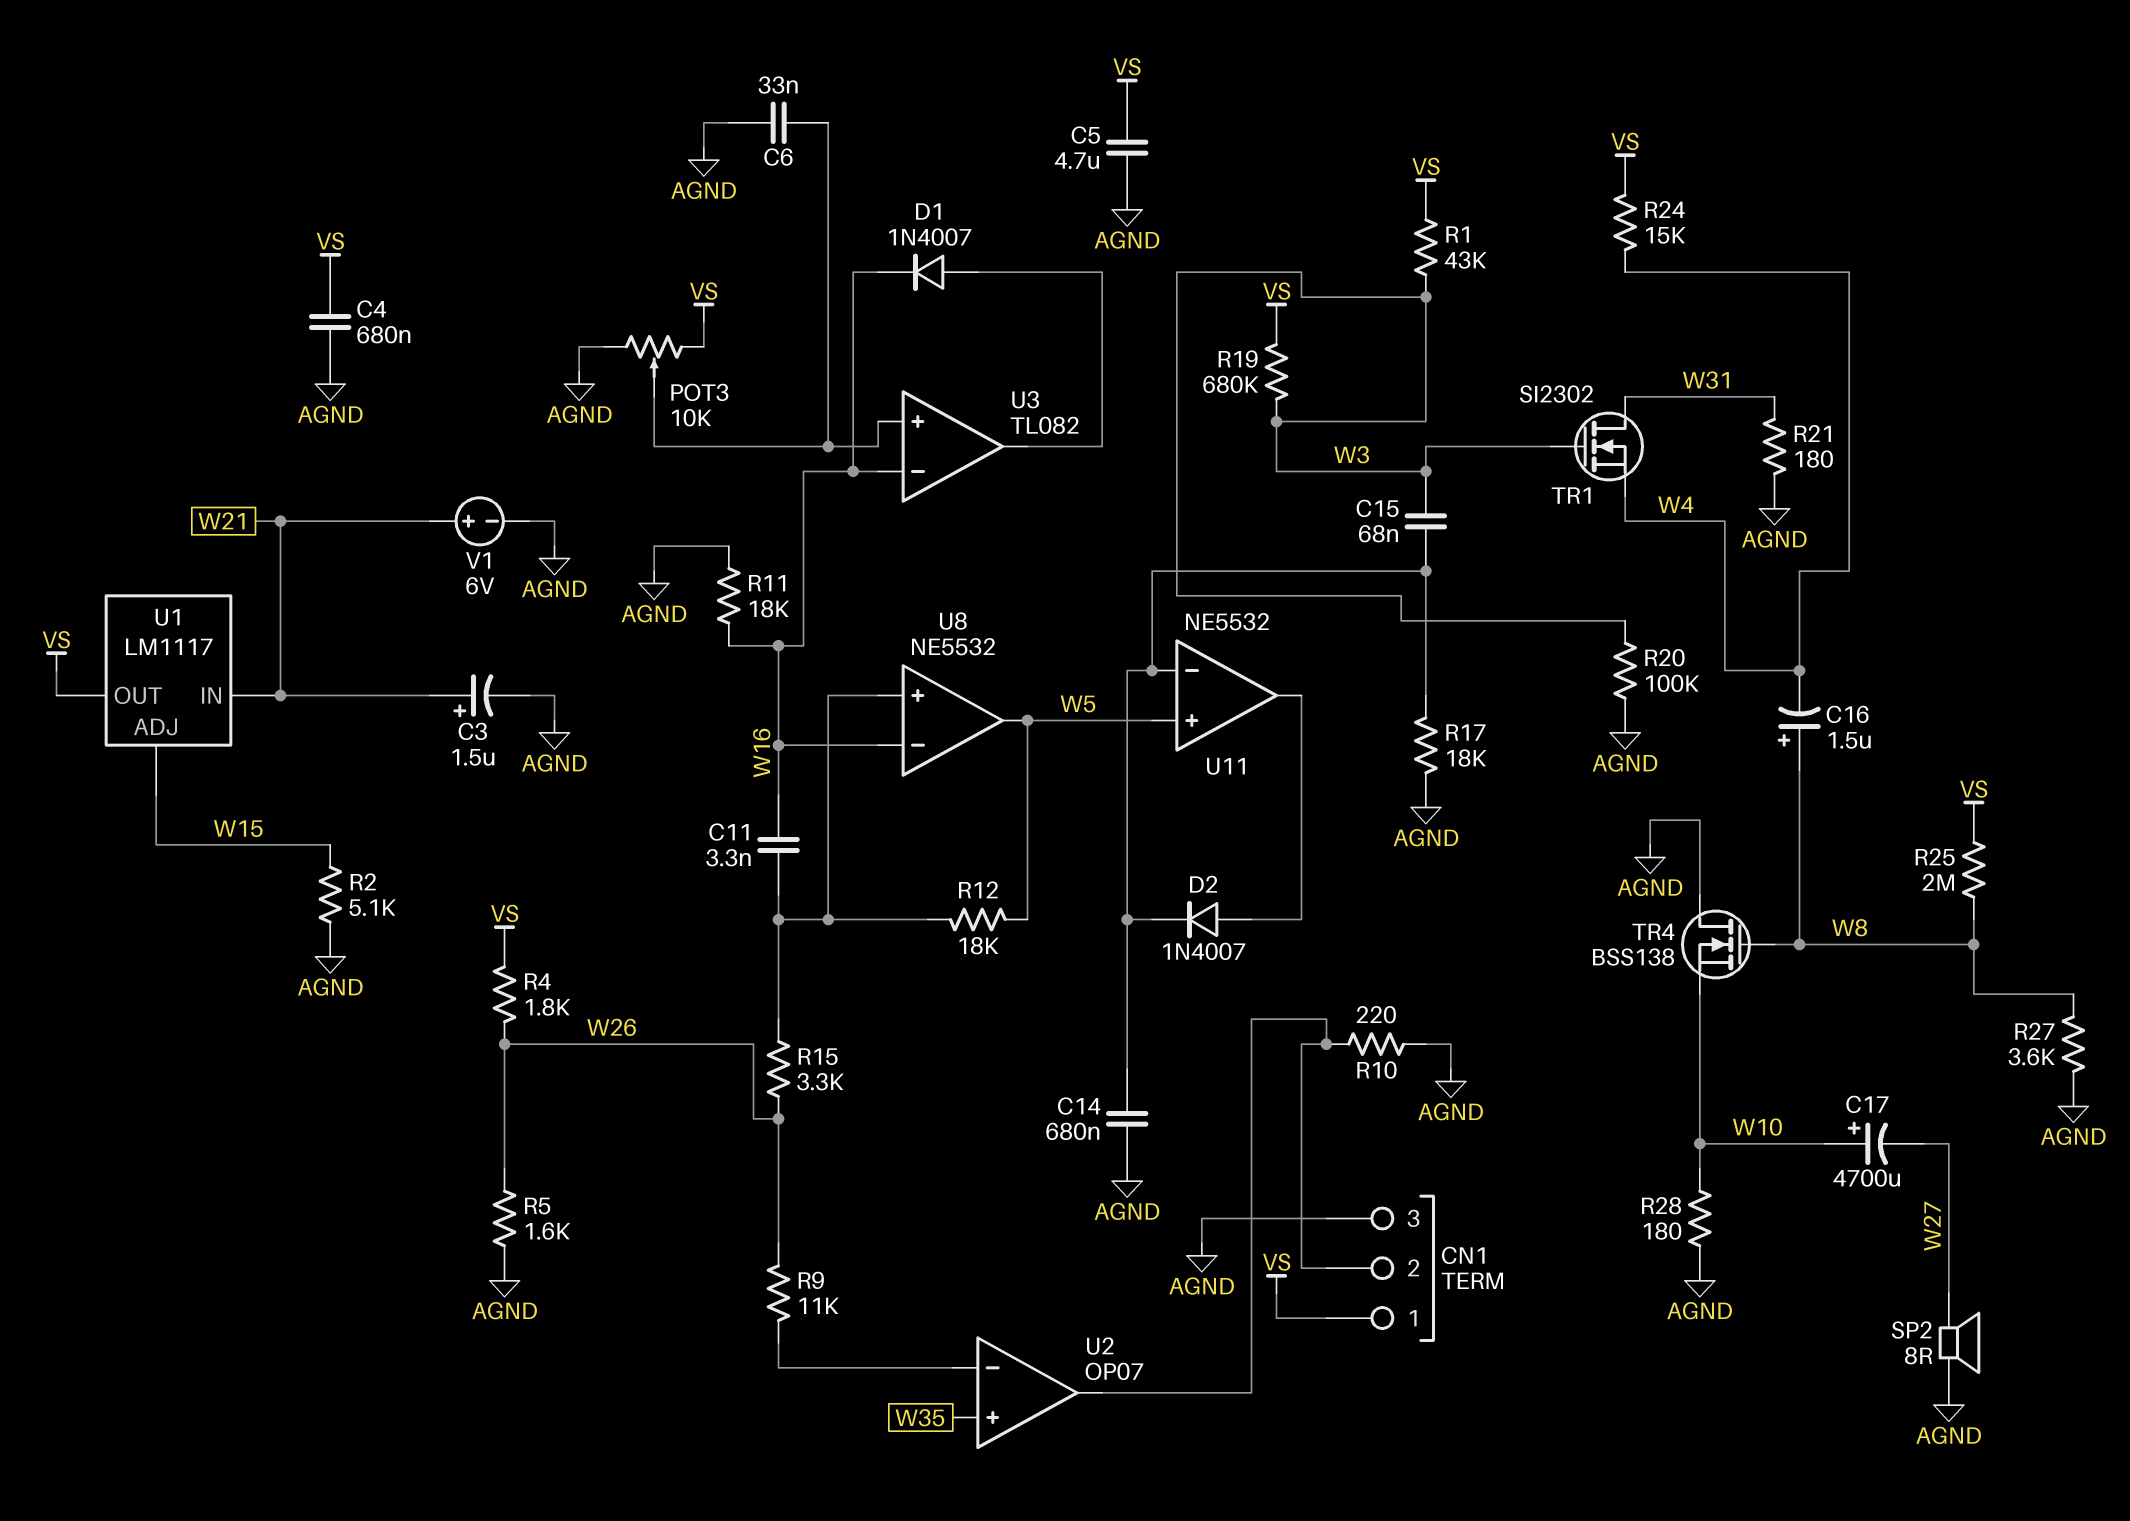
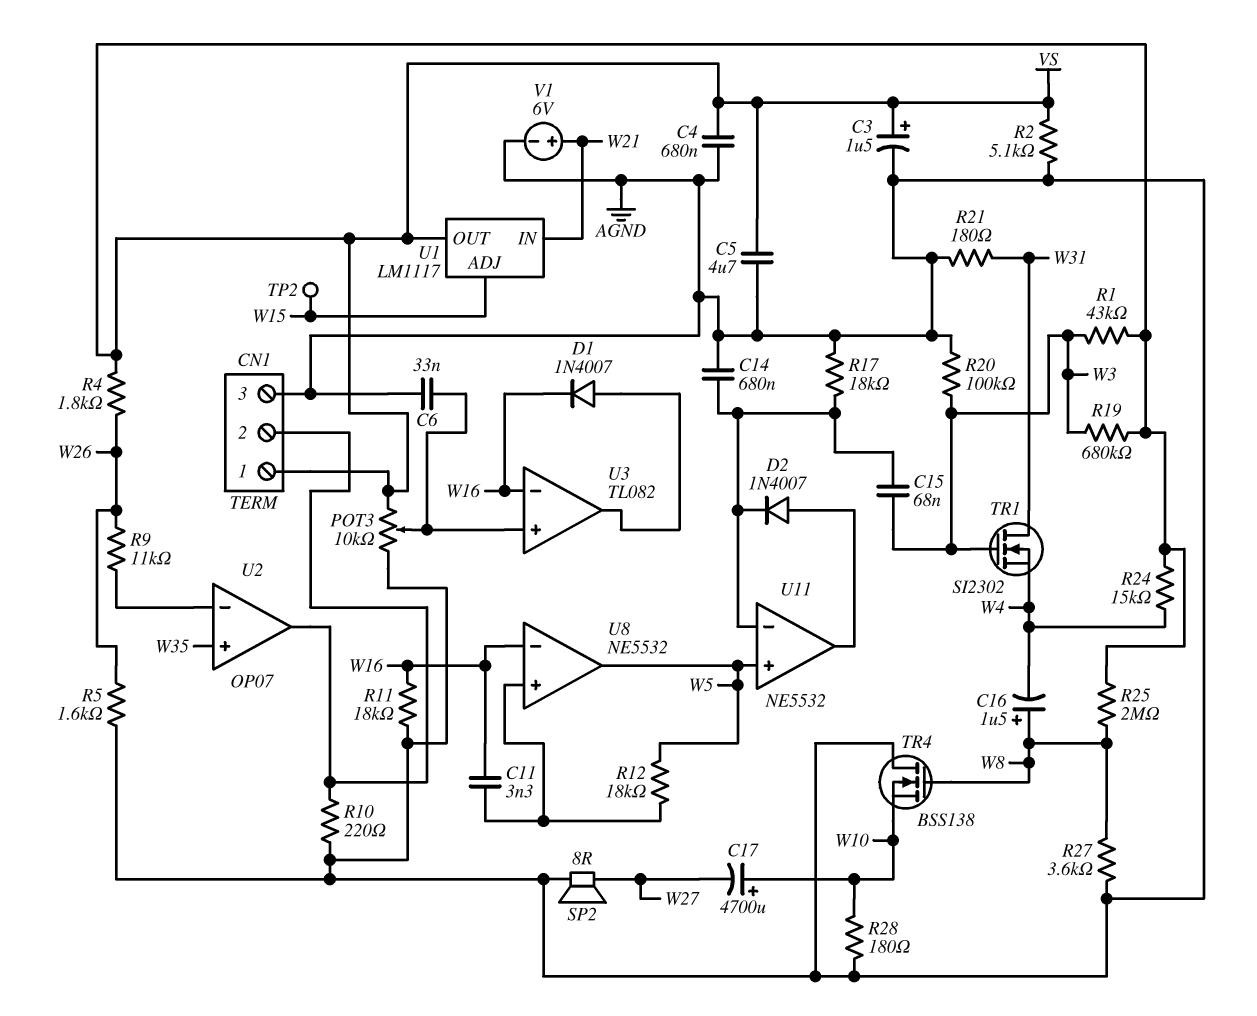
C3: 1.5uF (plus W21, minus AGND) -> 1.5uF (plus VS, minus AGND)
R2: 5.1k (AGND, W15) -> 5.1k (AGND, VS)
R15: 3.3k (U8/in+, W26) -> none
TP2: none -> test point (W15)

